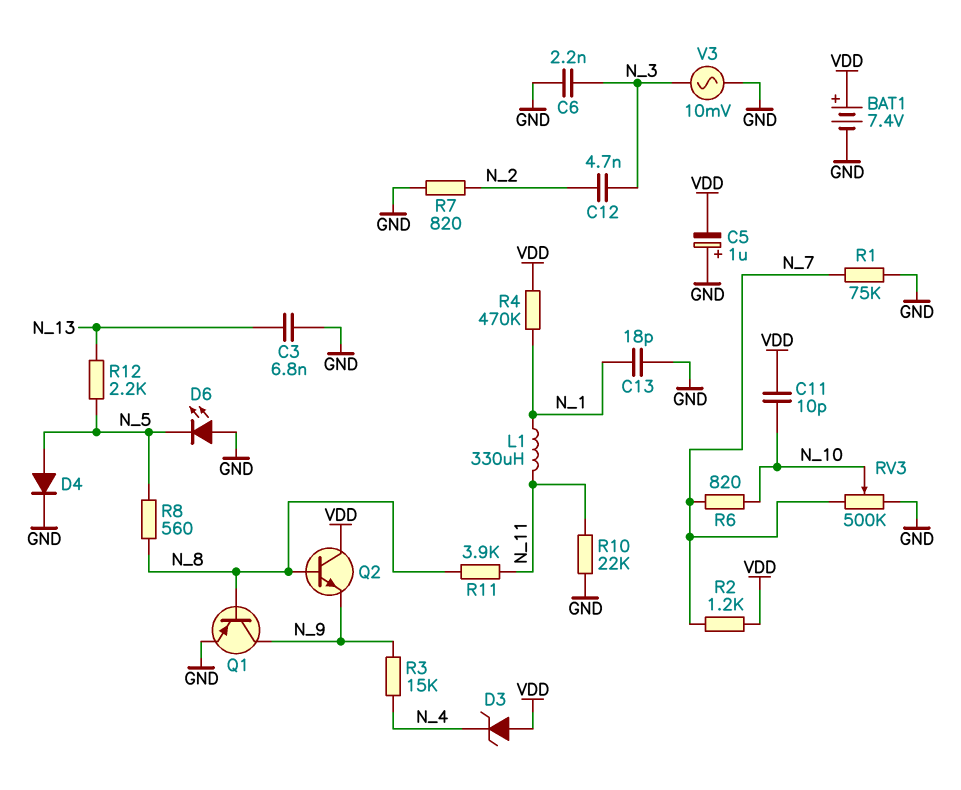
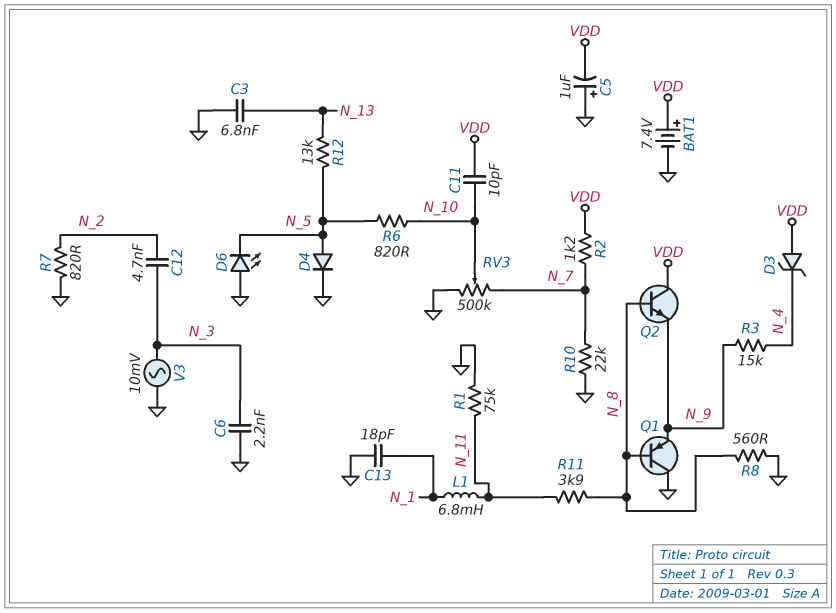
L1: 330uH (N_1, N_11) -> 6.8mH (N_1, N_11)
Q1: PNP (B N_8, C N_9, E GND) -> PNP (B N_8, C GND, E N_9)
R1: 75k (GND, N_7) -> 75k (GND, N_11)
R4: 470k (N_1, VDD) -> none
R6: 820 (N_7, N_10) -> 820 (N_5, N_10)
R8: 560 (N_5, N_8) -> 560 (GND, N_8)
R10: 22k (GND, N_11) -> 22k (GND, N_7)
R12: 2.2k (N_5, N_13) -> 13k (N_5, N_13)

